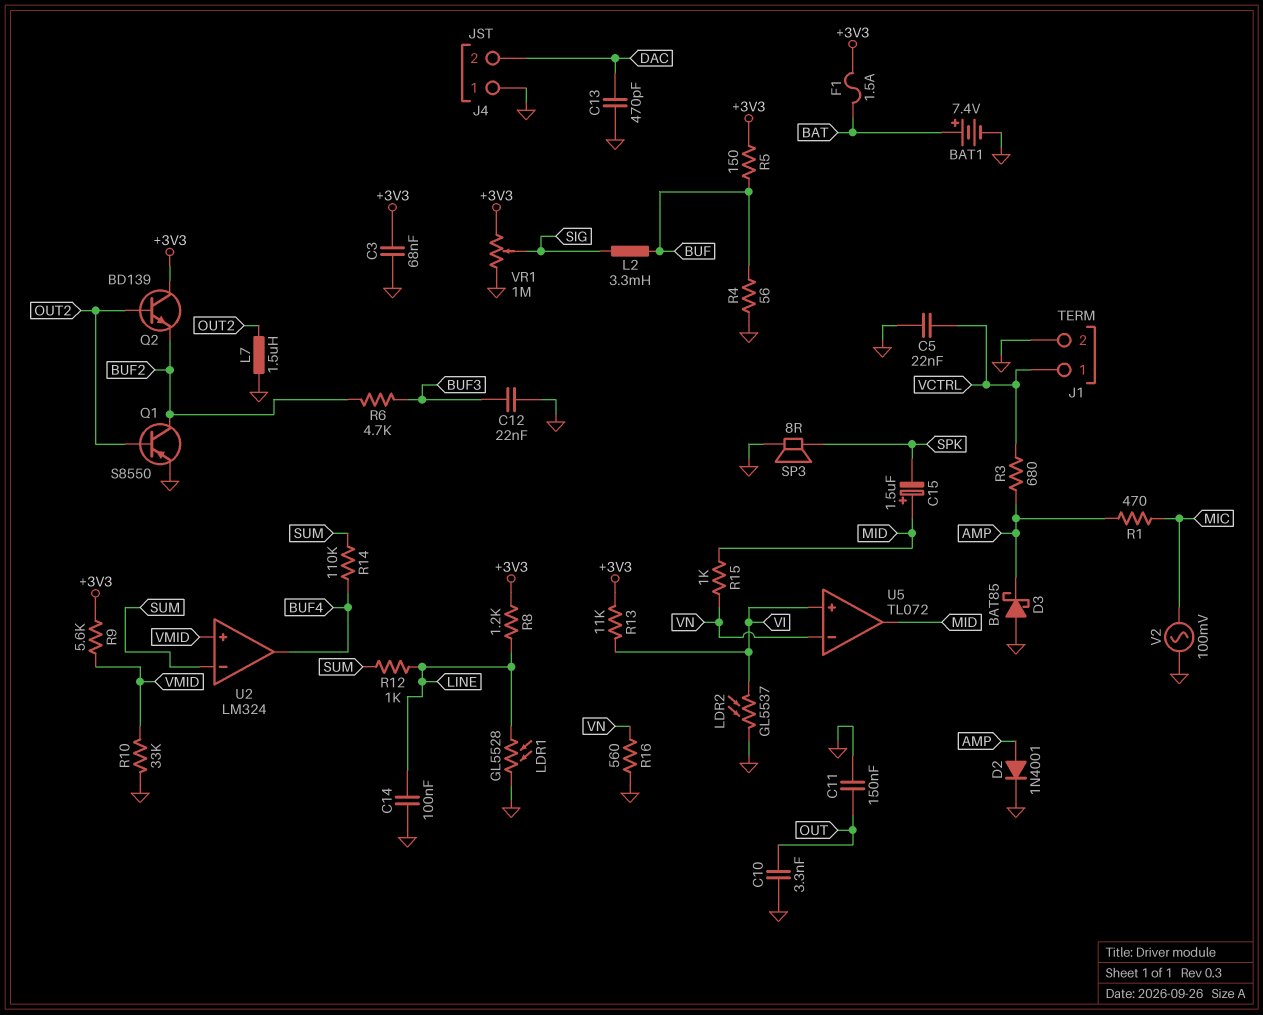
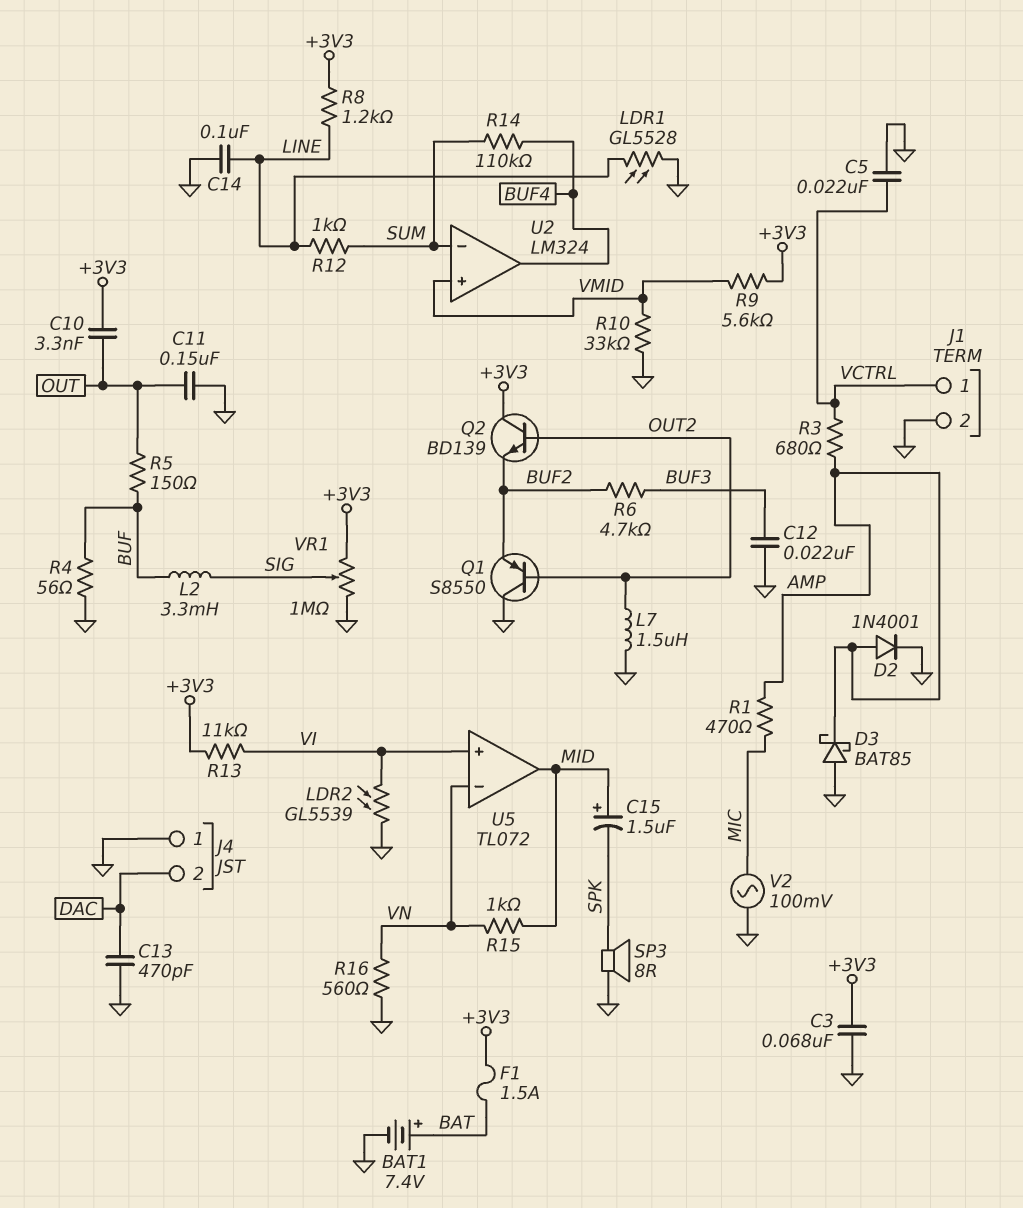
C10: 3.3nF (GND, OUT) -> 3.3nF (+3V3, OUT)
LDR2: GL5537 (GND, VI) -> GL5539 (GND, VI)
Q1: PNP S8550 (B OUT2, C BUF2, E GND) -> PNP S8550 (B OUT2, C GND, E BUF2)
R5: 150 (+3V3, BUF) -> 150 (BUF, OUT)

